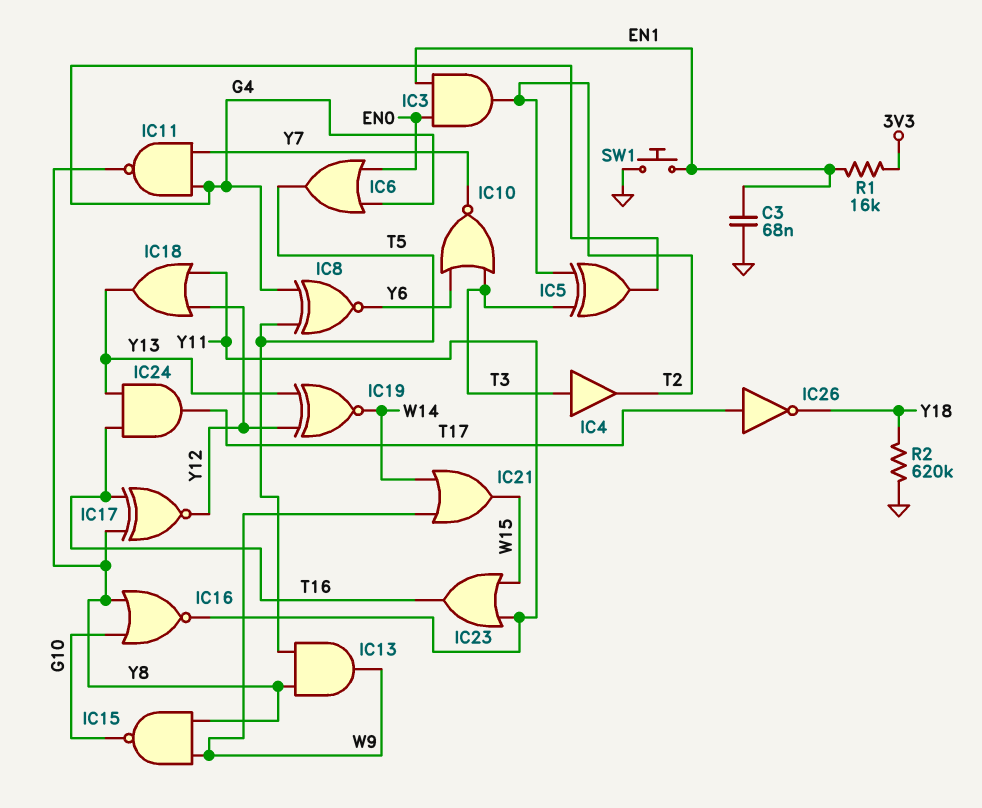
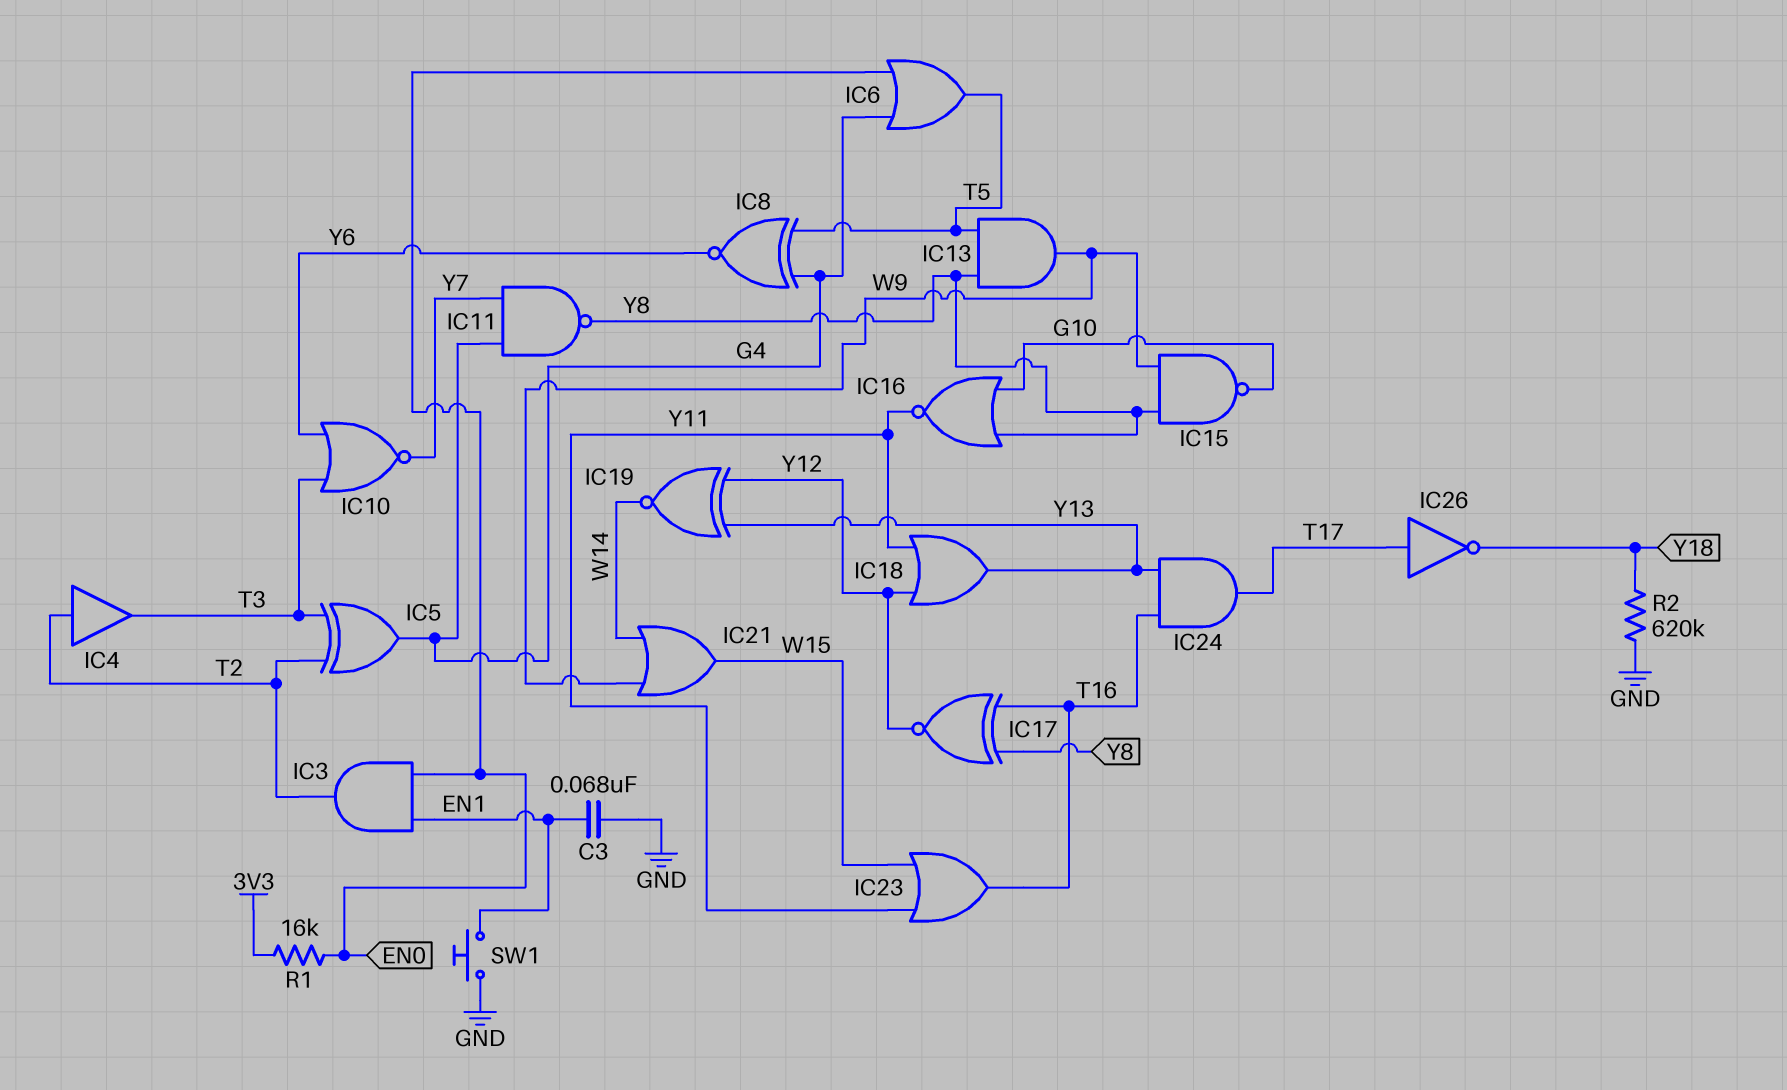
IC4: buffer (in T3, out T2) -> buffer (in T2, out T3)
R1: 16k (3V3, EN1) -> 16k (3V3, EN0)

